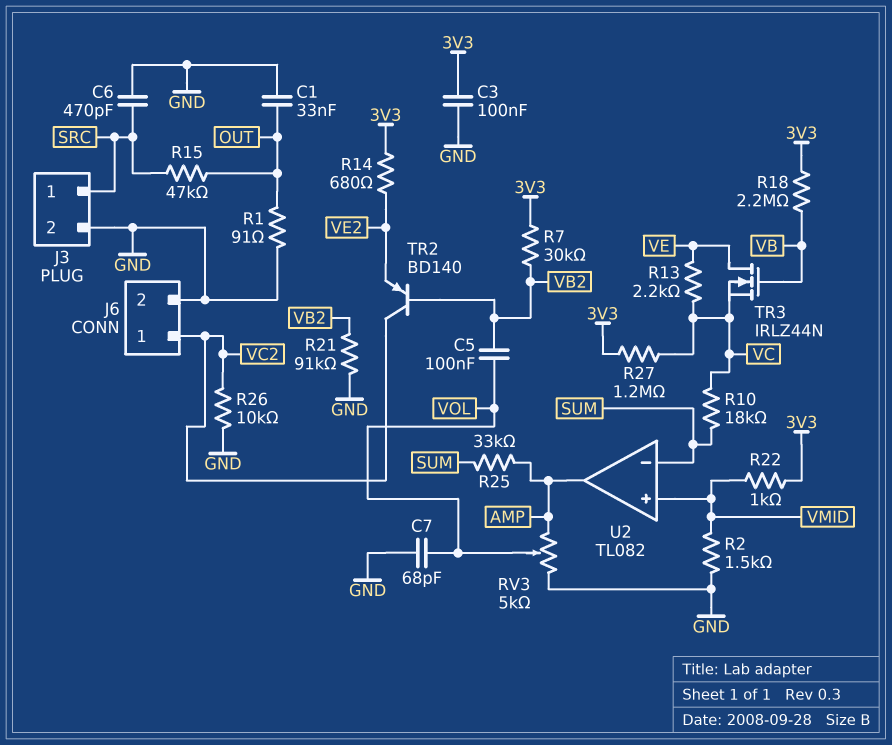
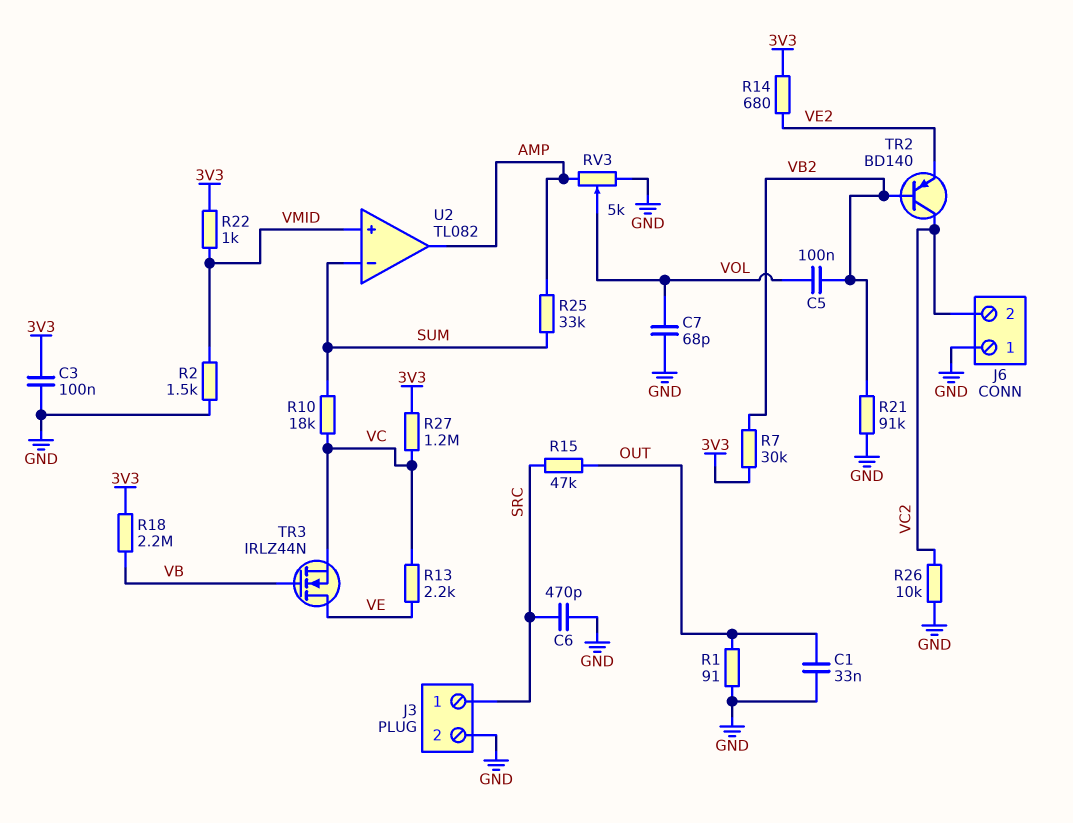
J6 pin 1: VC2 -> GND
J6 pin 2: GND -> VC2

